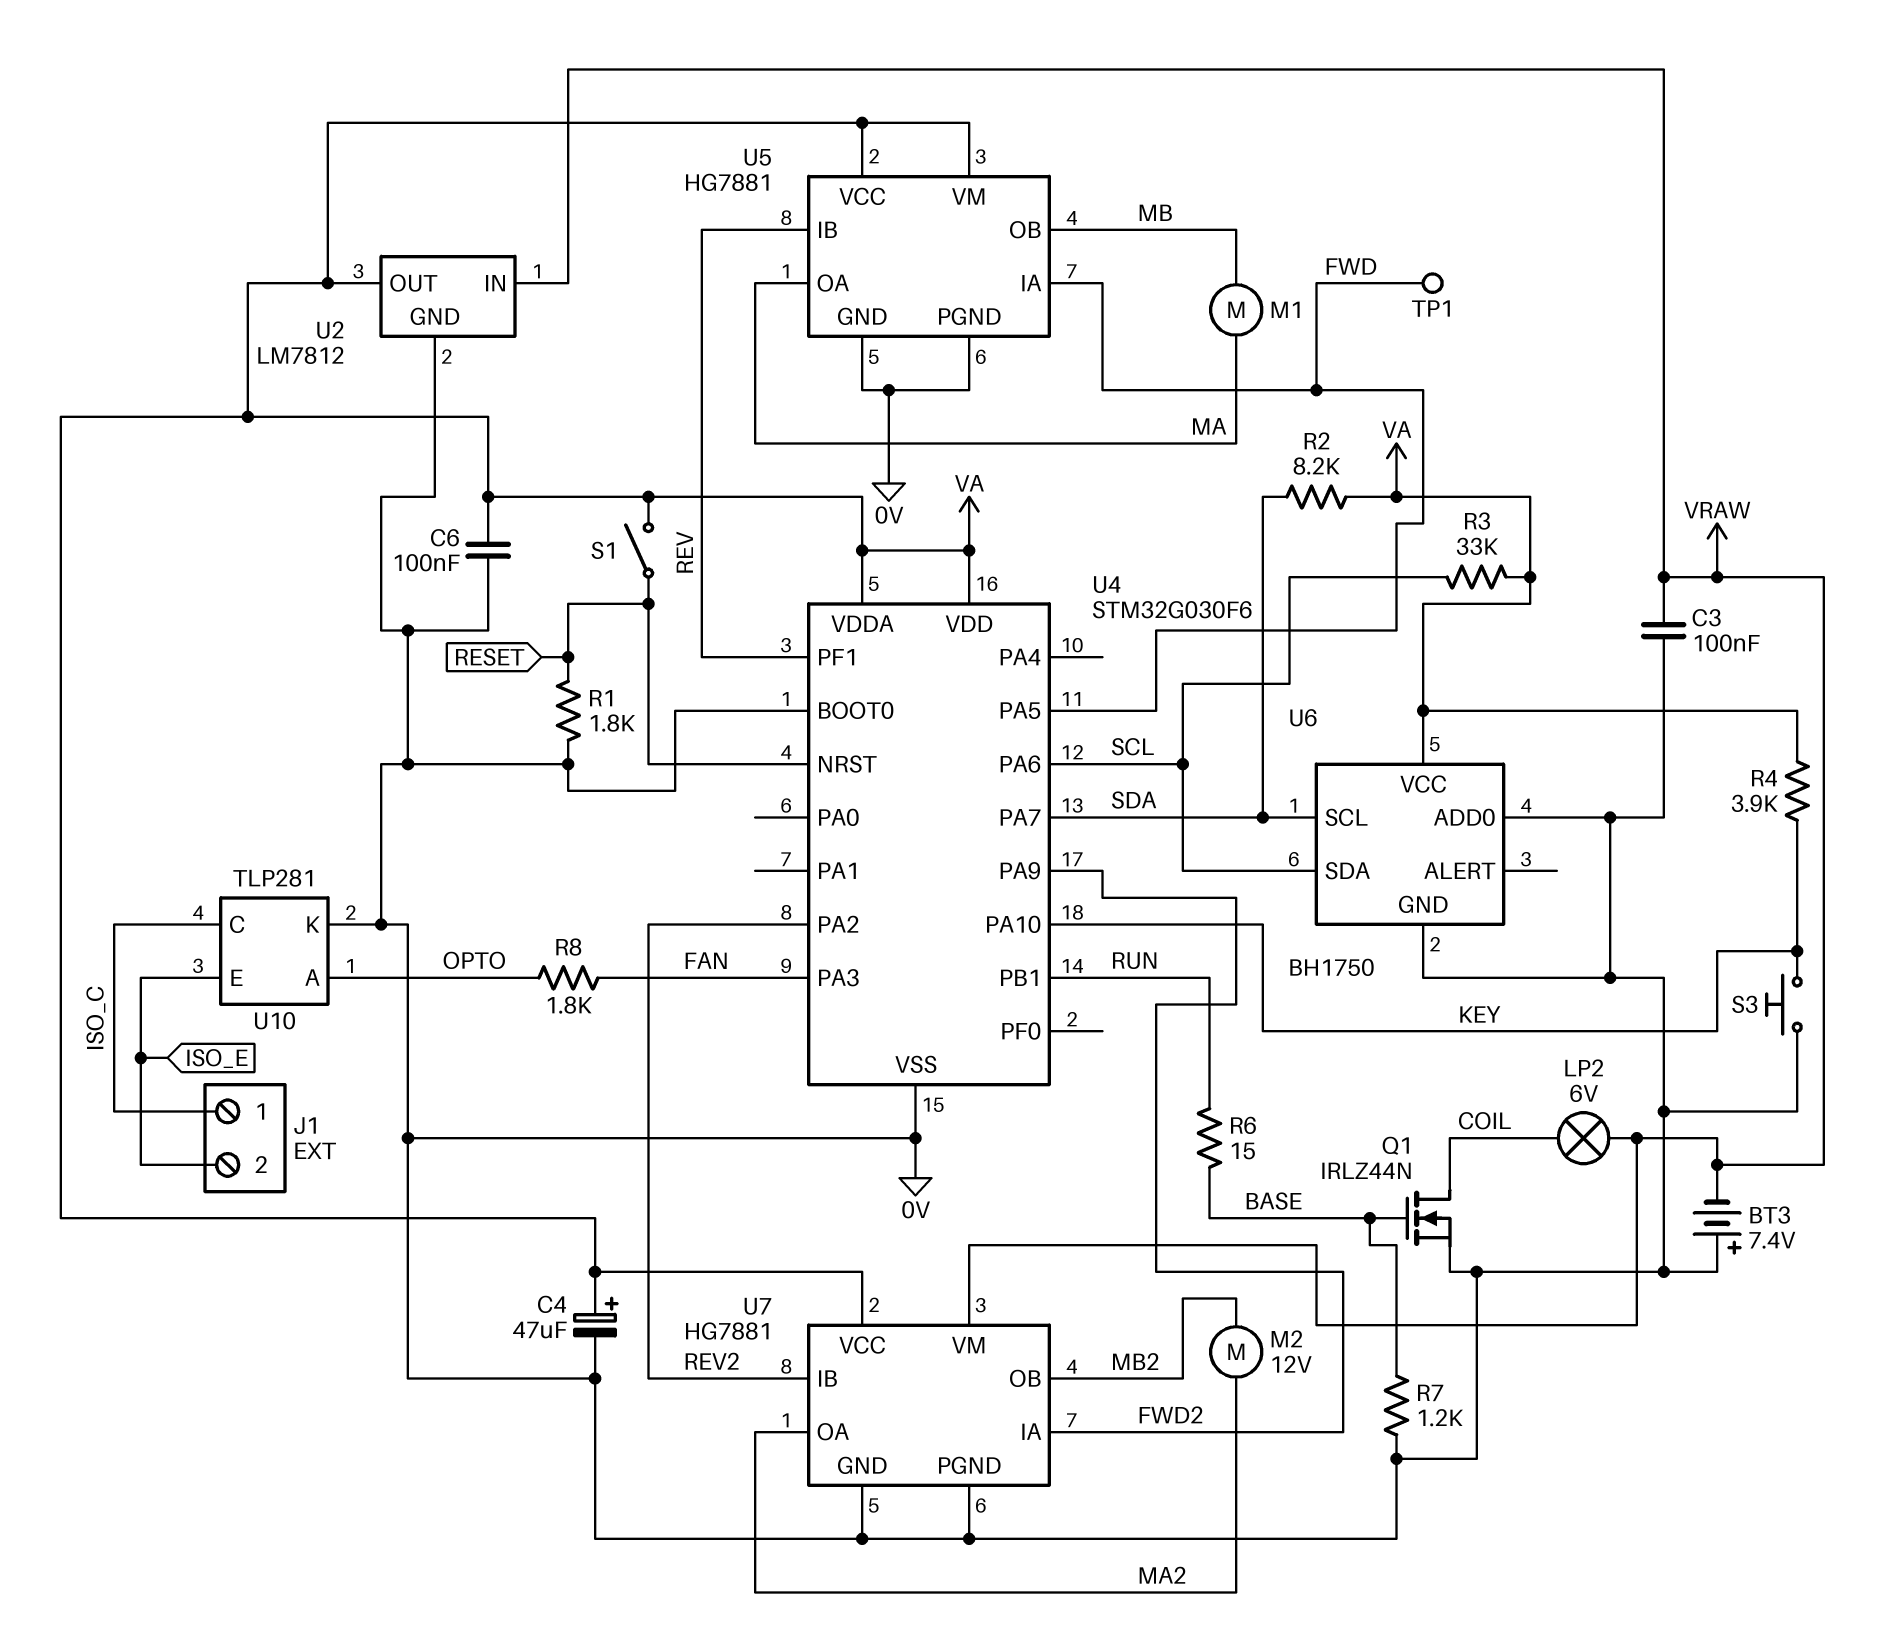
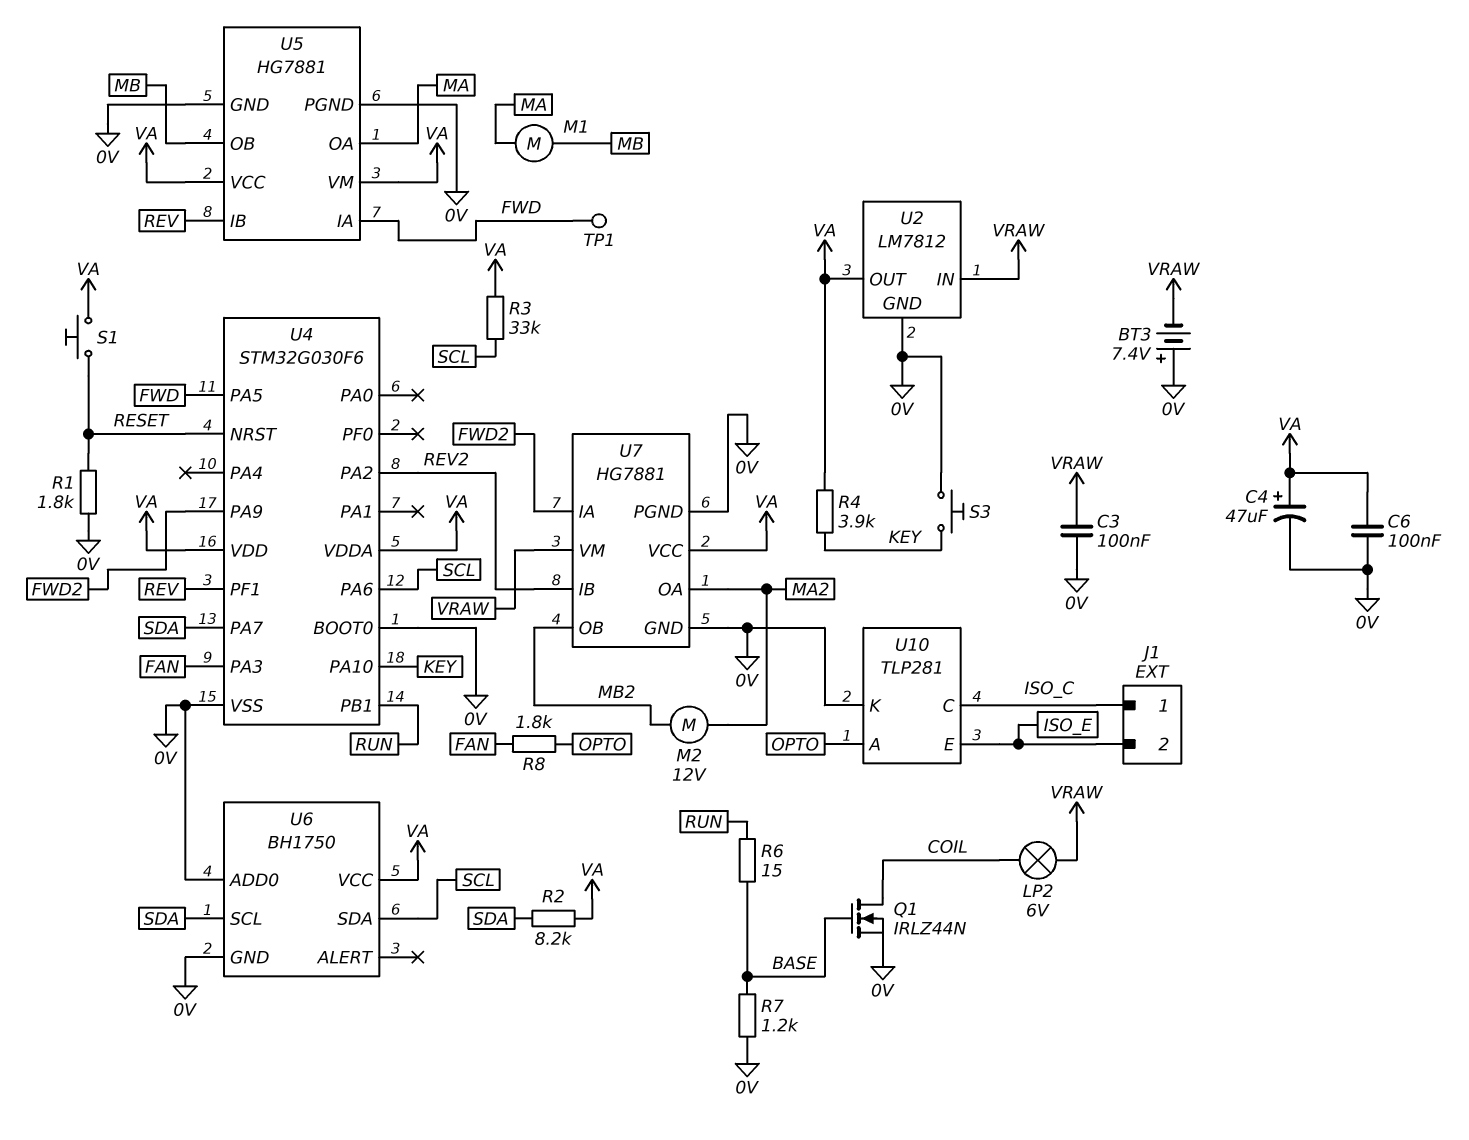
S1: switch (RESET, VA) -> button (RESET, VA)

